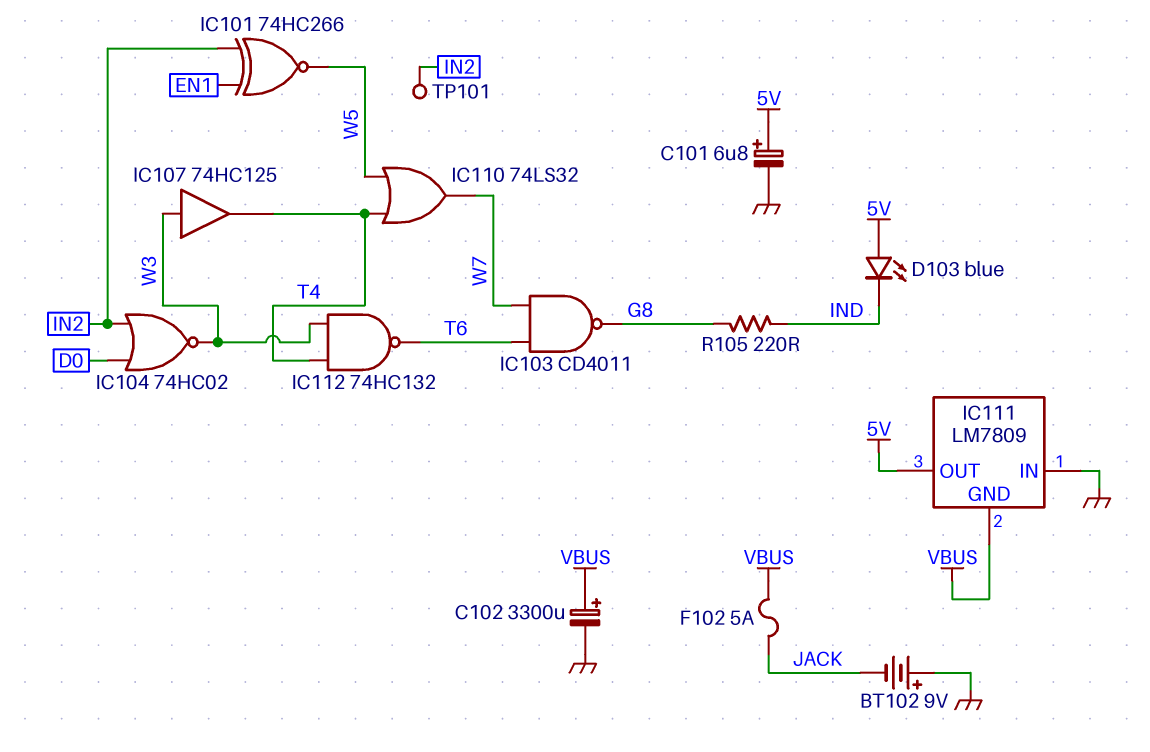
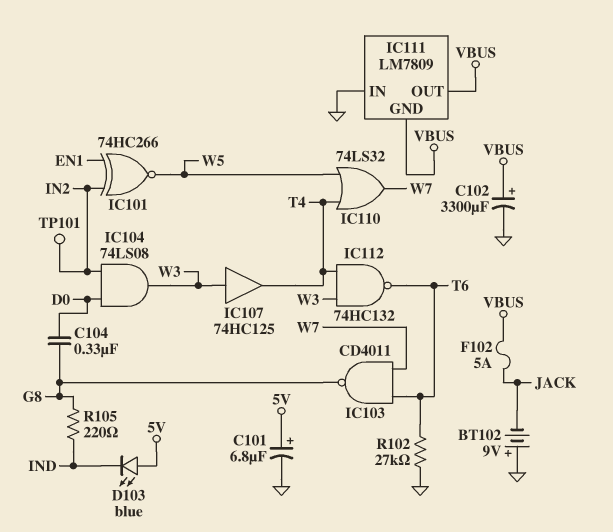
C104: none -> 330nF (D0, G8)
IC104: NOR 74HC02 (in D0, in IN2, out W3) -> AND 74LS08 (in D0, in IN2, out W3)
IC111 pin OUT: 5V -> VBUS
R102: none -> 27k (GND, T6)

